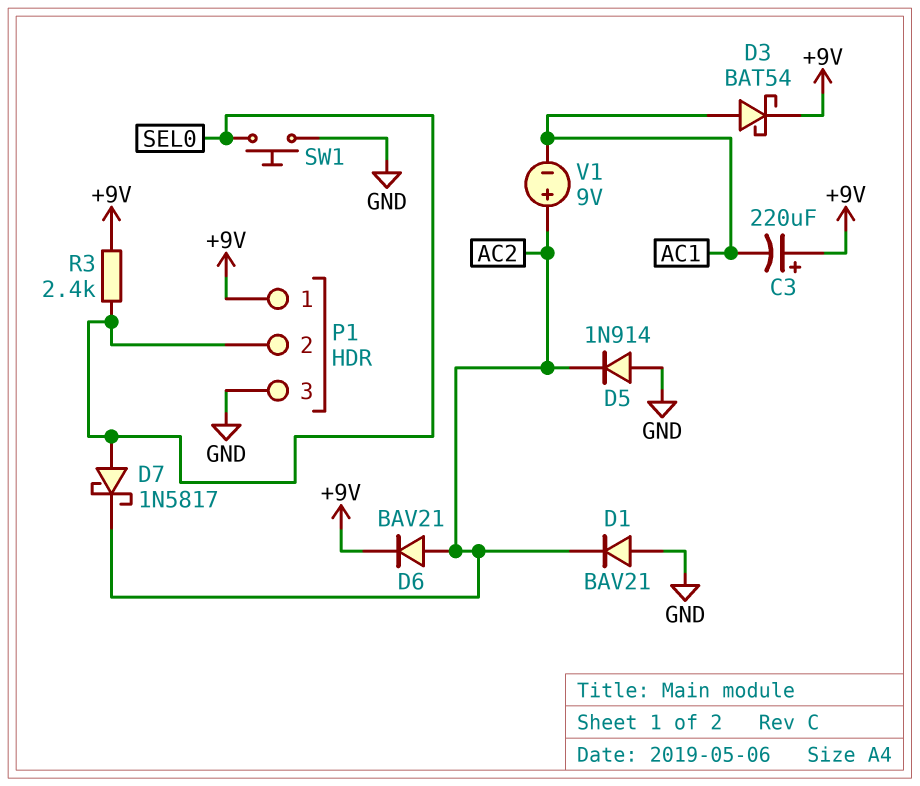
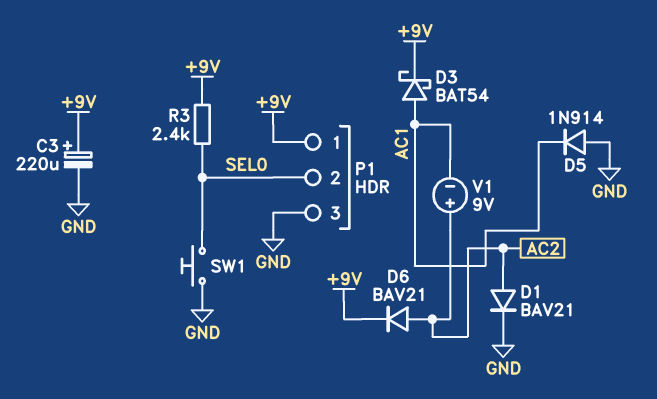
C3: 220uF (plus +9V, minus AC1) -> 220uF (plus +9V, minus GND)
D1: diode BAV21 (A GND, K AC2) -> diode BAV21 (A AC2, K GND)
D5: diode 1N914 (A GND, K AC2) -> diode 1N914 (A GND, K AC1)
D7: schottky 1N5817 (A SEL0, K AC2) -> none

